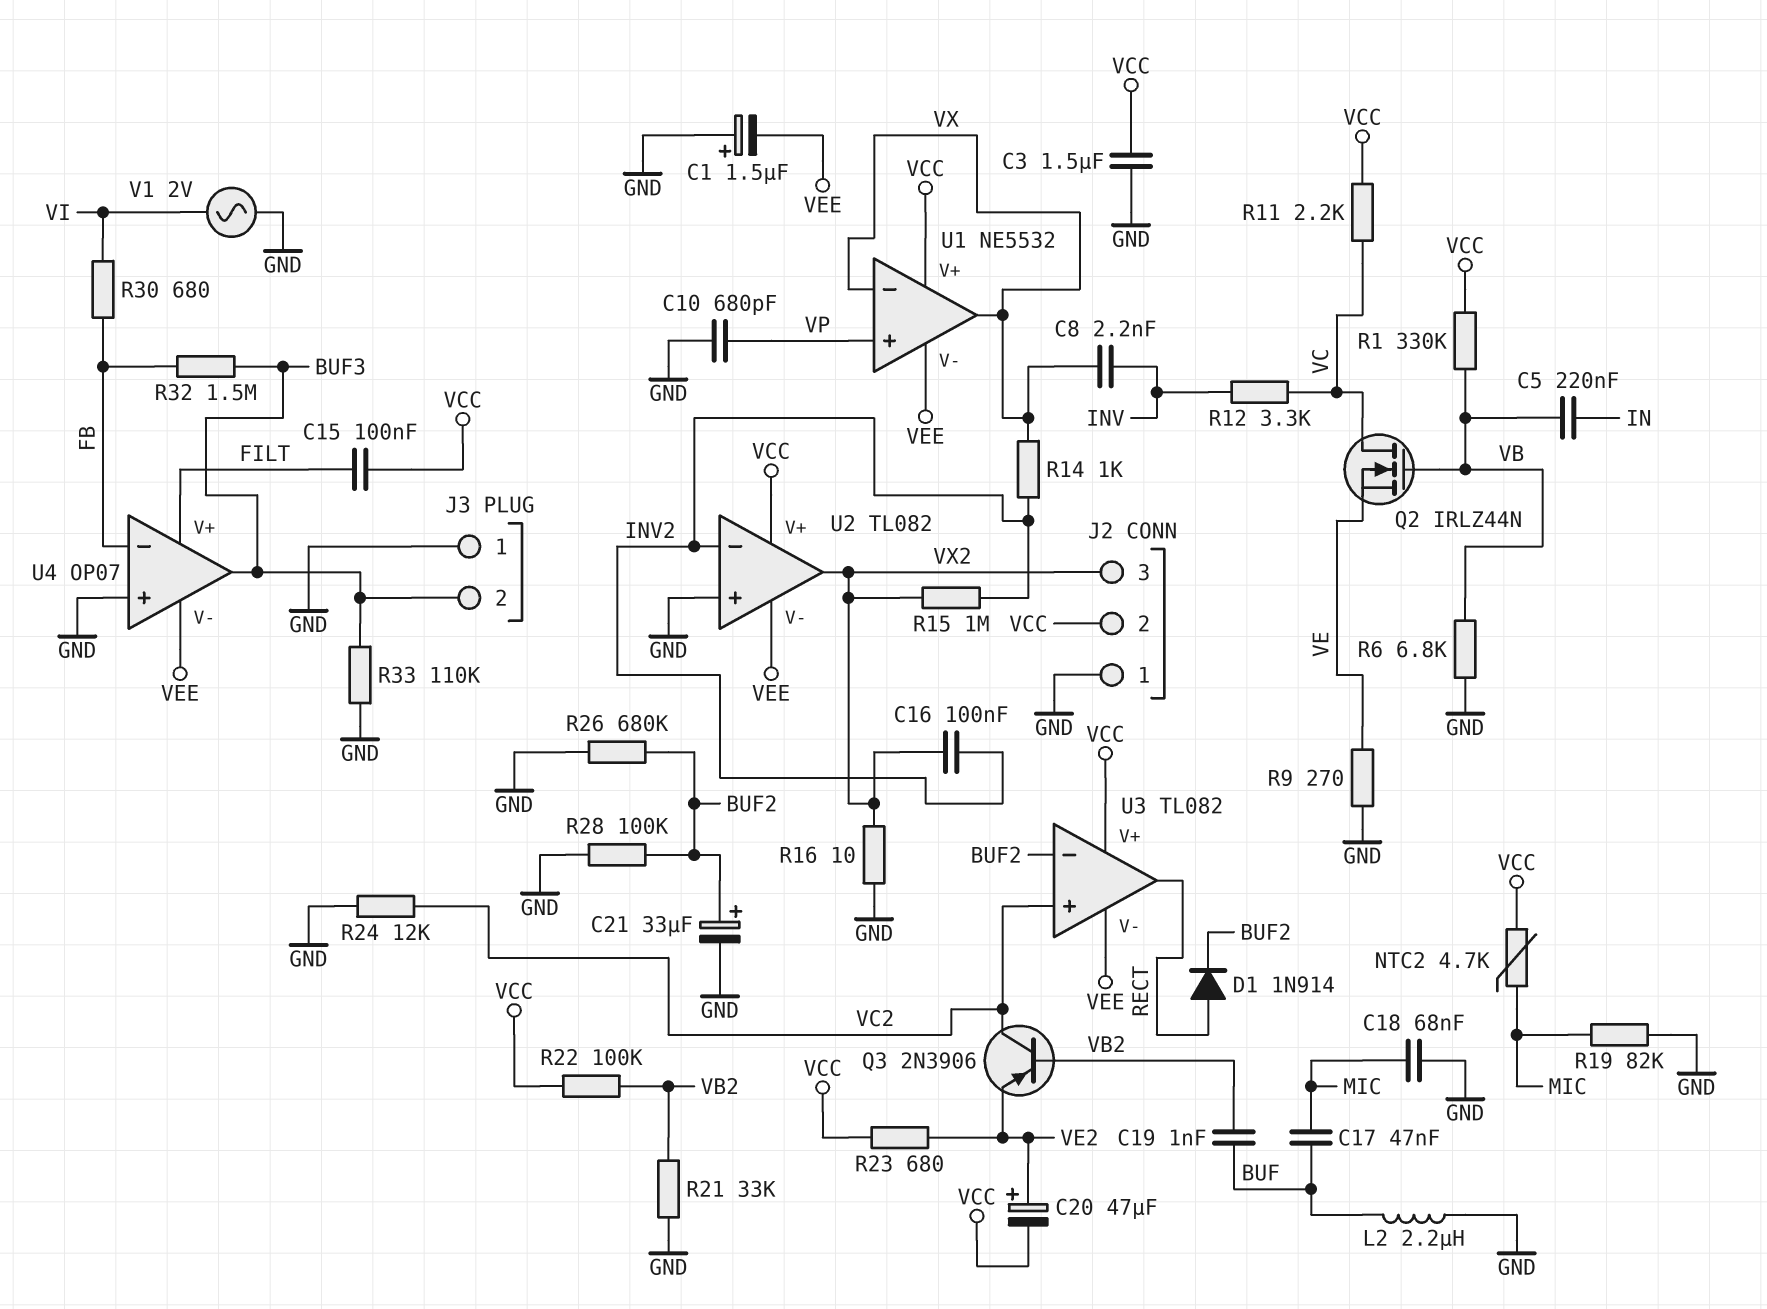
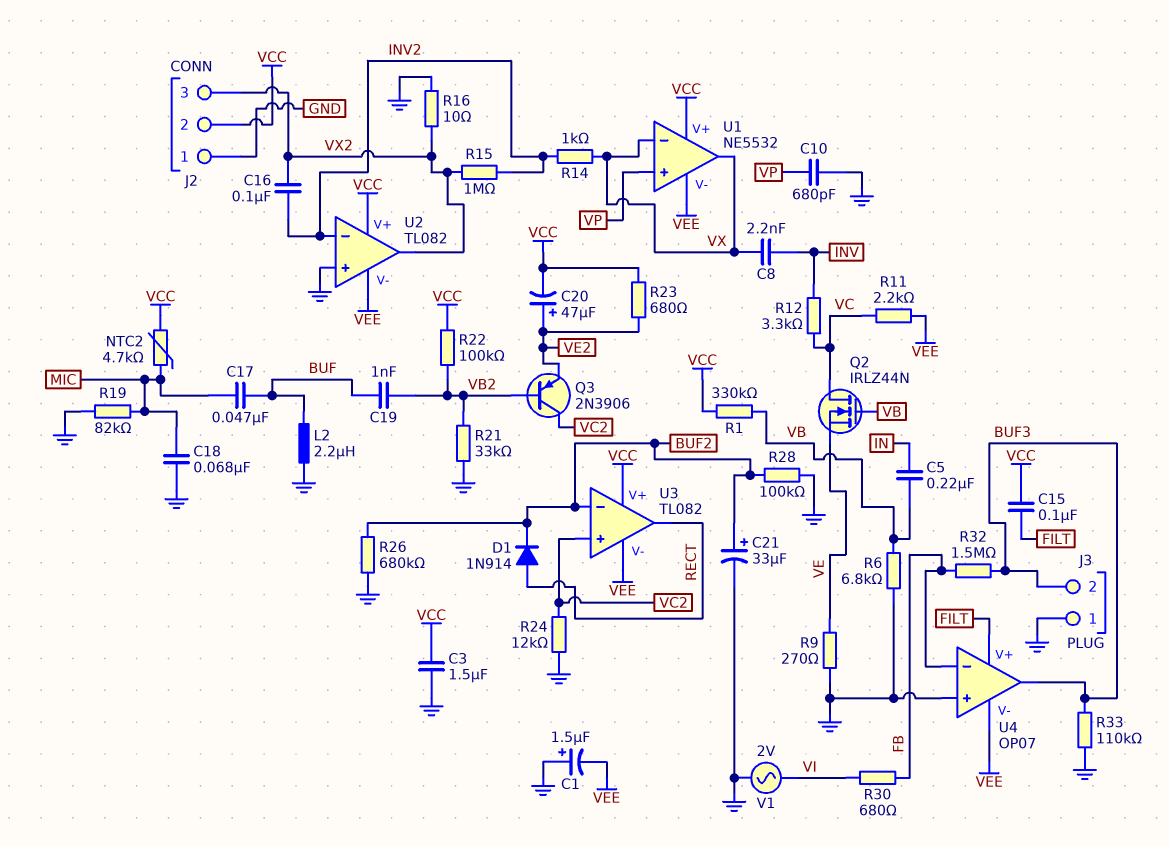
R11: 2.2k (VC, VCC) -> 2.2k (VC, VEE)

